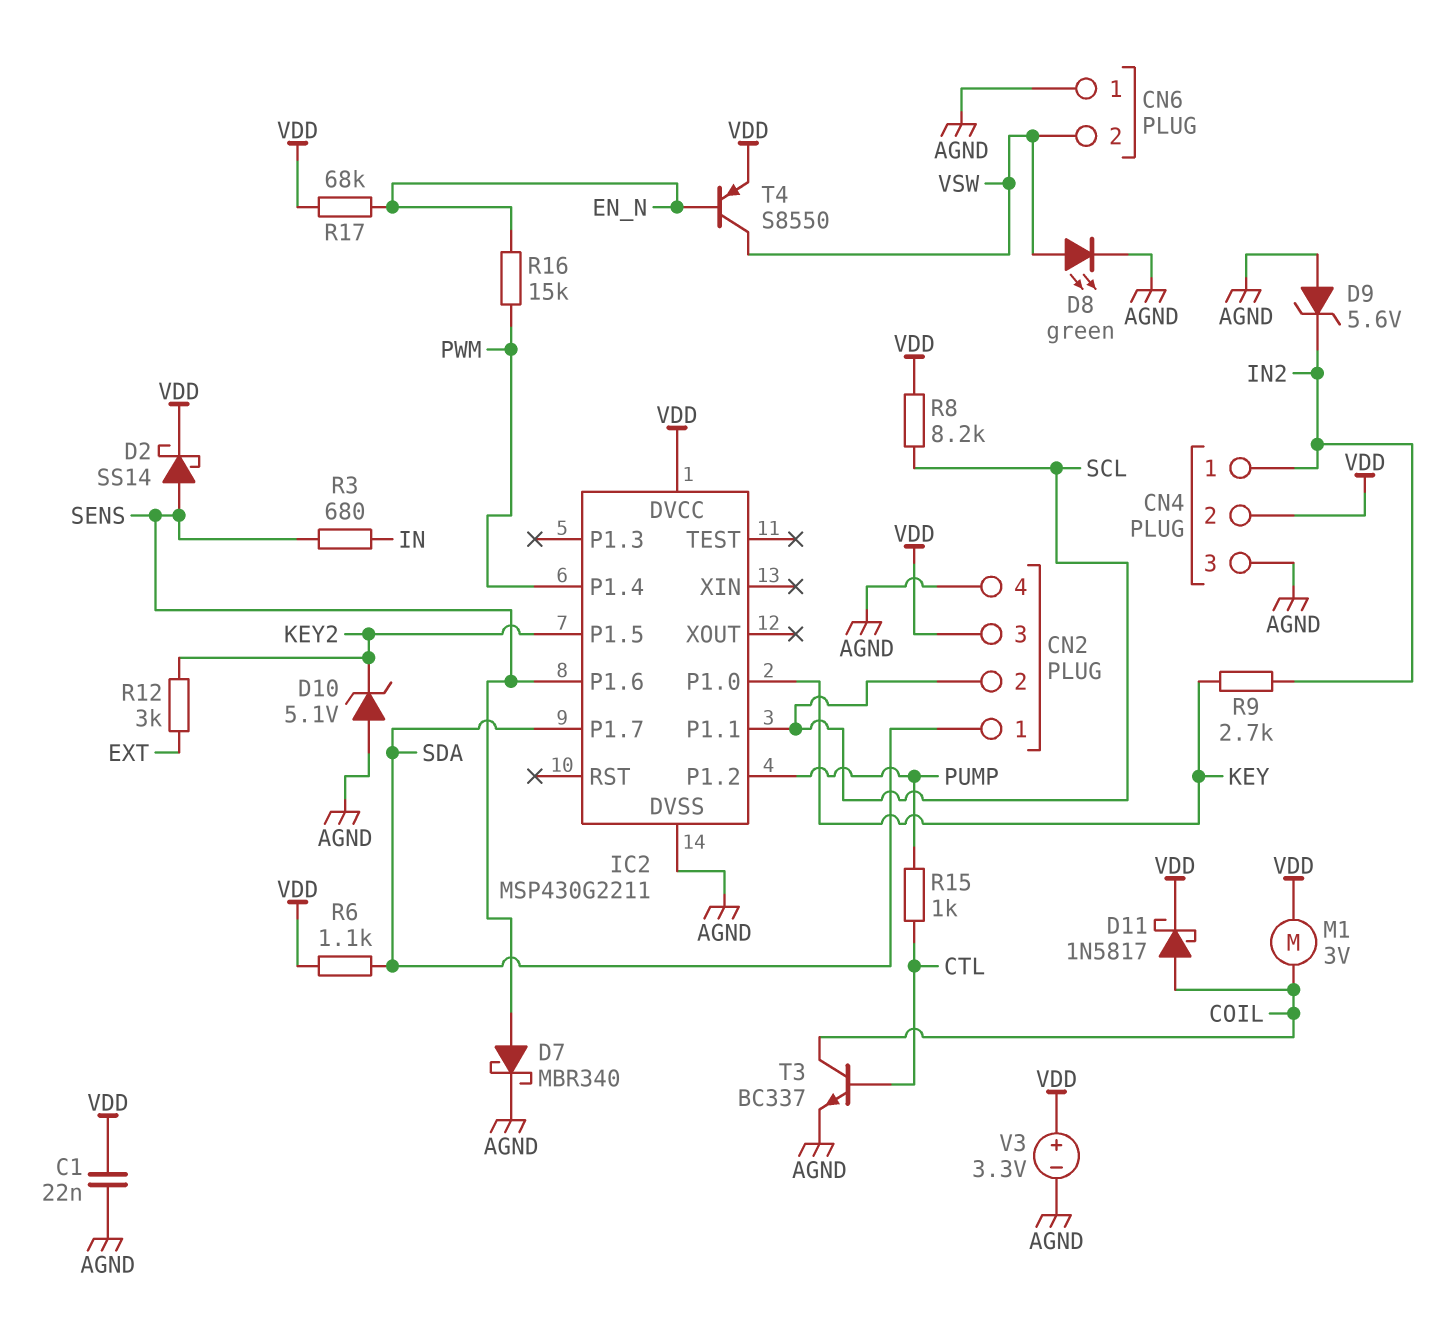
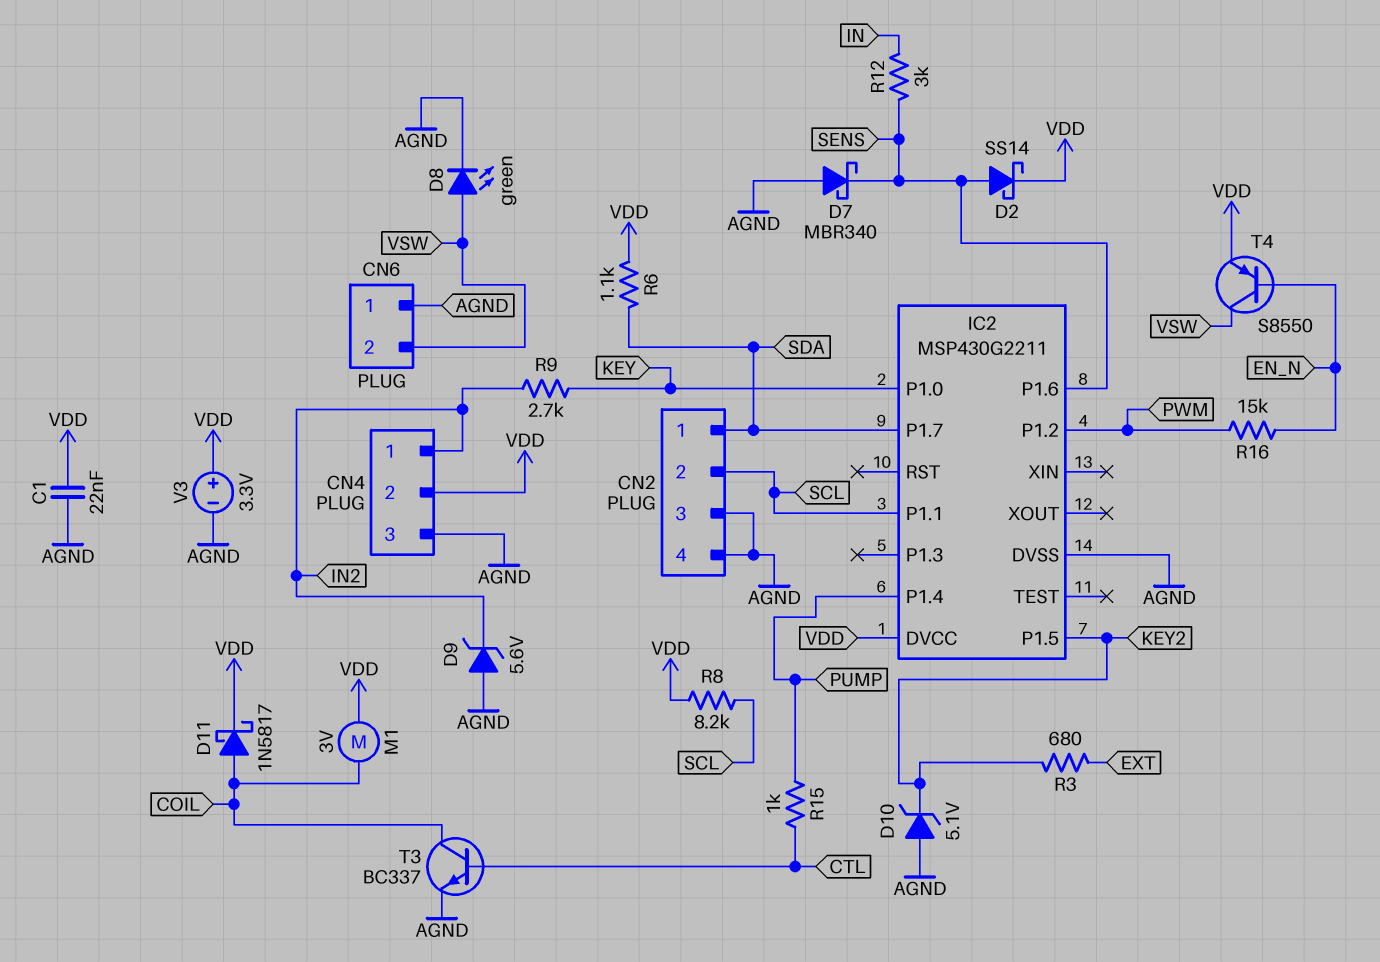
CN2 pin 3: VDD -> AGND
D7: schottky MBR340 (A SENS, K AGND) -> schottky MBR340 (A AGND, K SENS)
IC2 pin P1.2: PUMP -> PWM
IC2 pin P1.4: PWM -> PUMP
R3: 680 (IN, SENS) -> 680 (EXT, KEY2)
R12: 3k (EXT, KEY2) -> 3k (IN, SENS)
R17: 68k (EN_N, VDD) -> none

